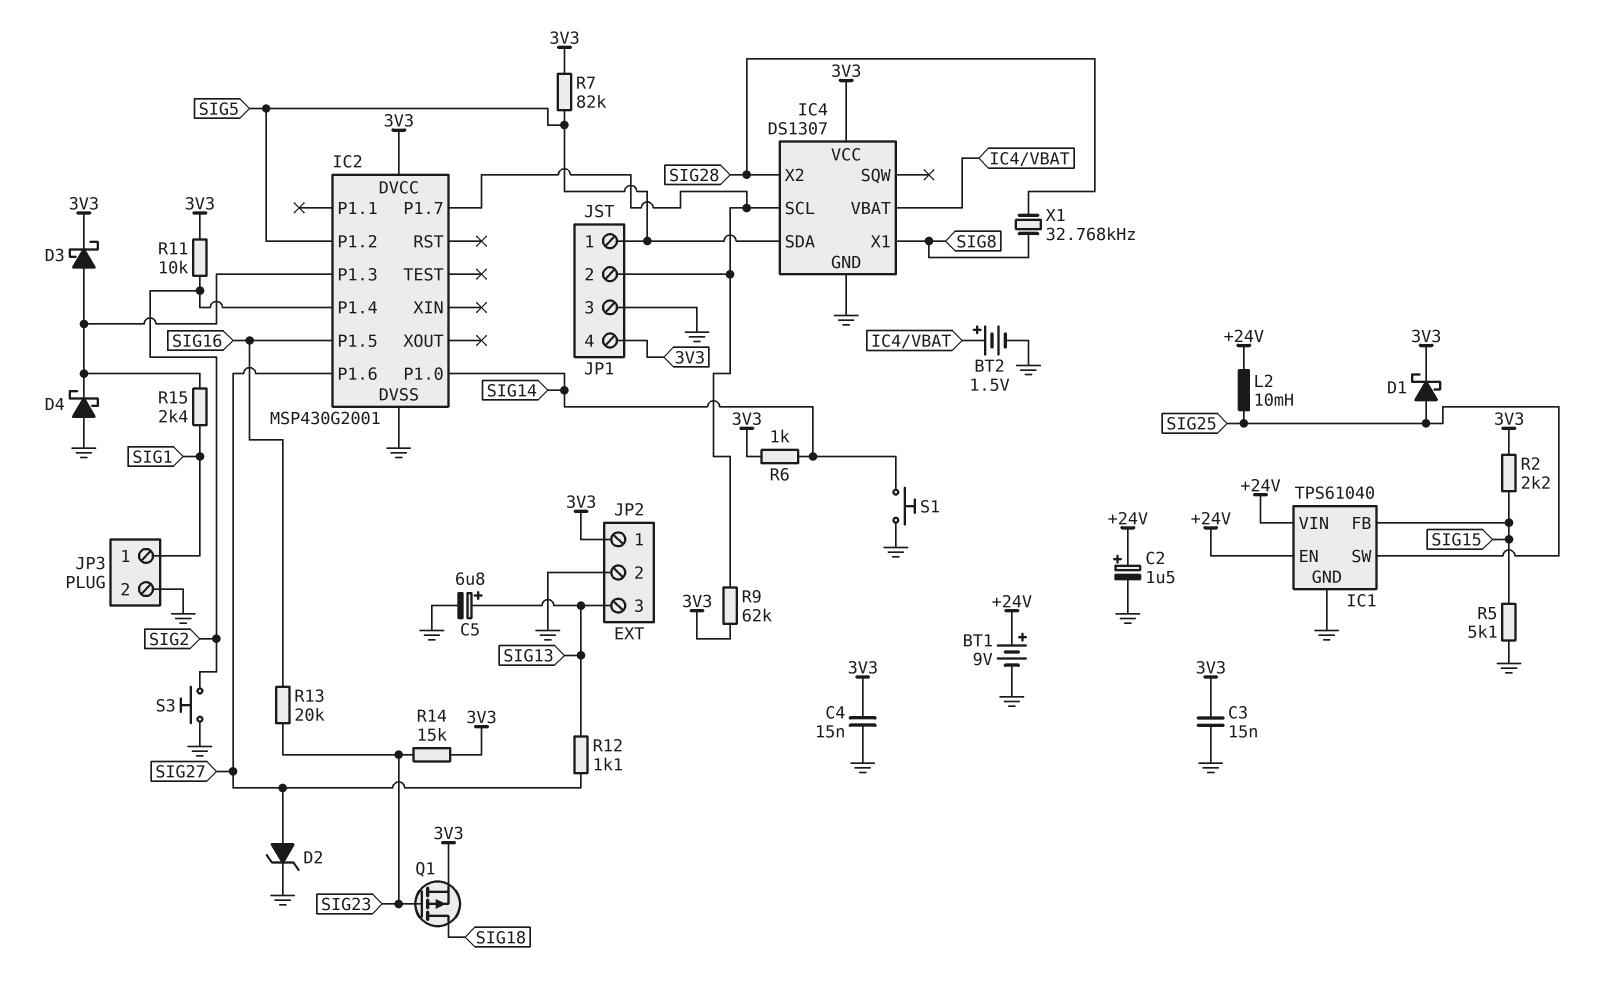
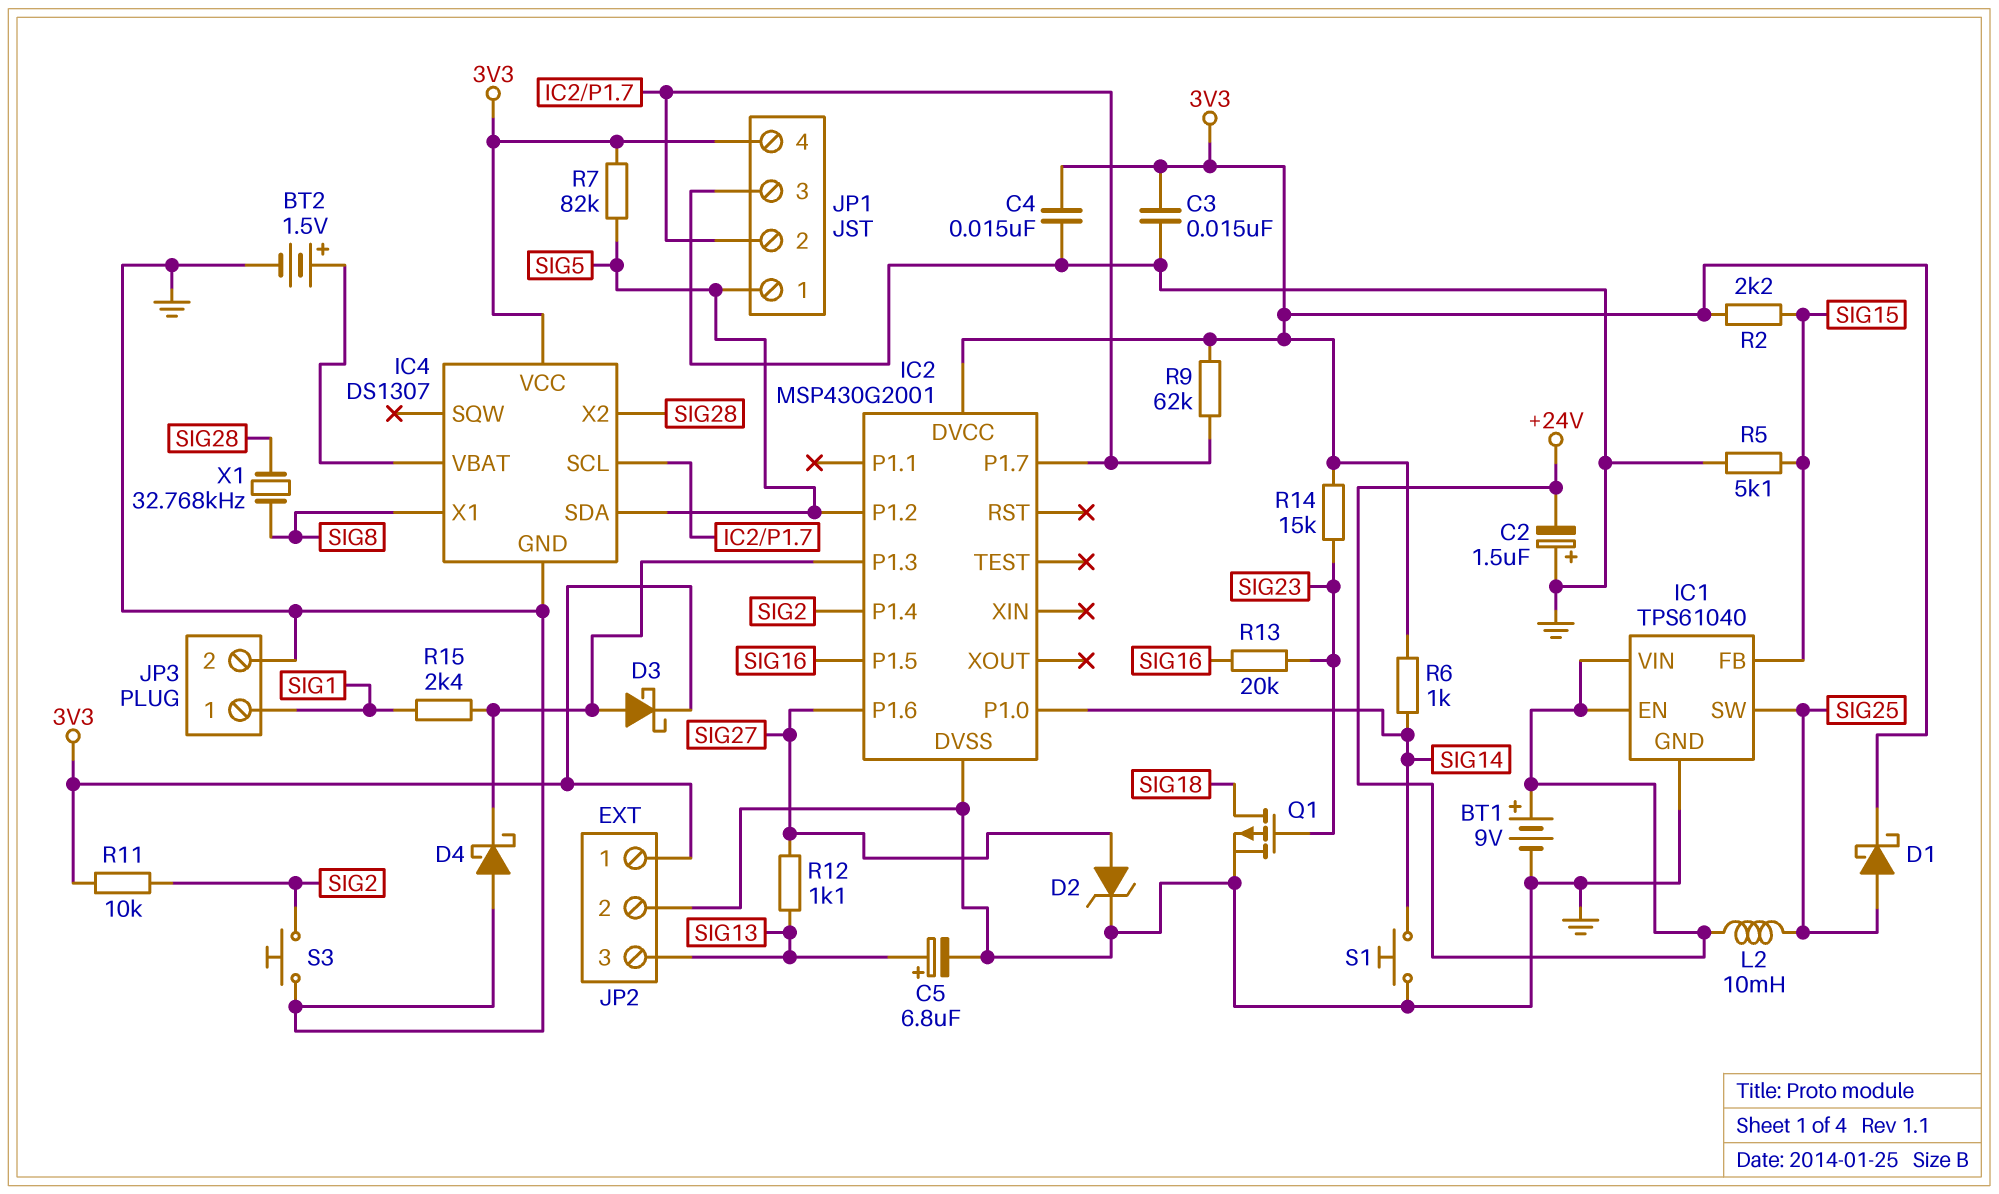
C2: 1.5uF (plus +24V, minus GND) -> 1.5uF (plus GND, minus +24V)
Q1: PMOS (G SIG23, D SIG18, S 3V3) -> PMOS (G SIG23, D SIG18, S GND)

